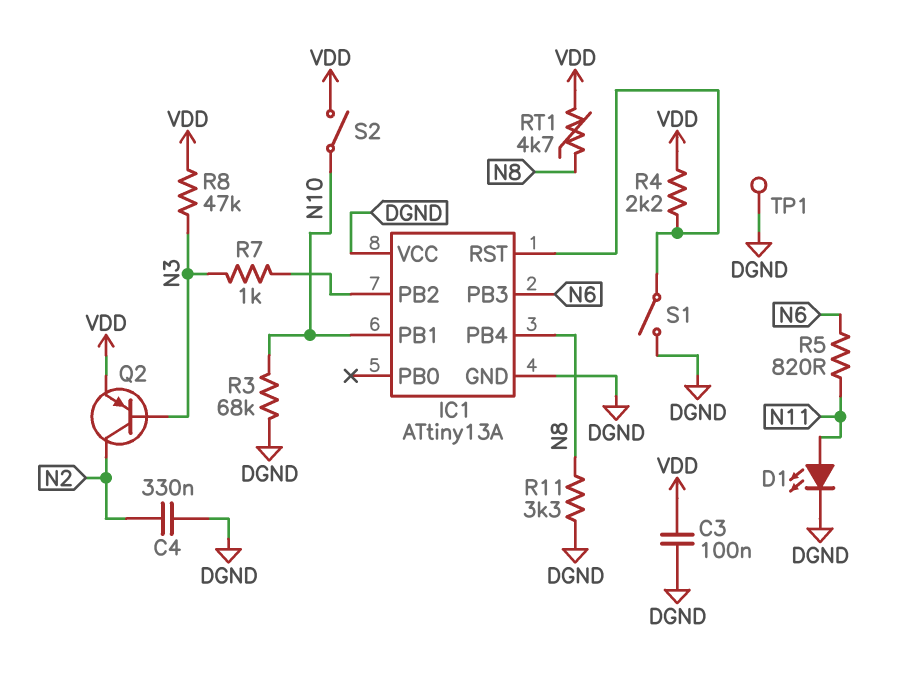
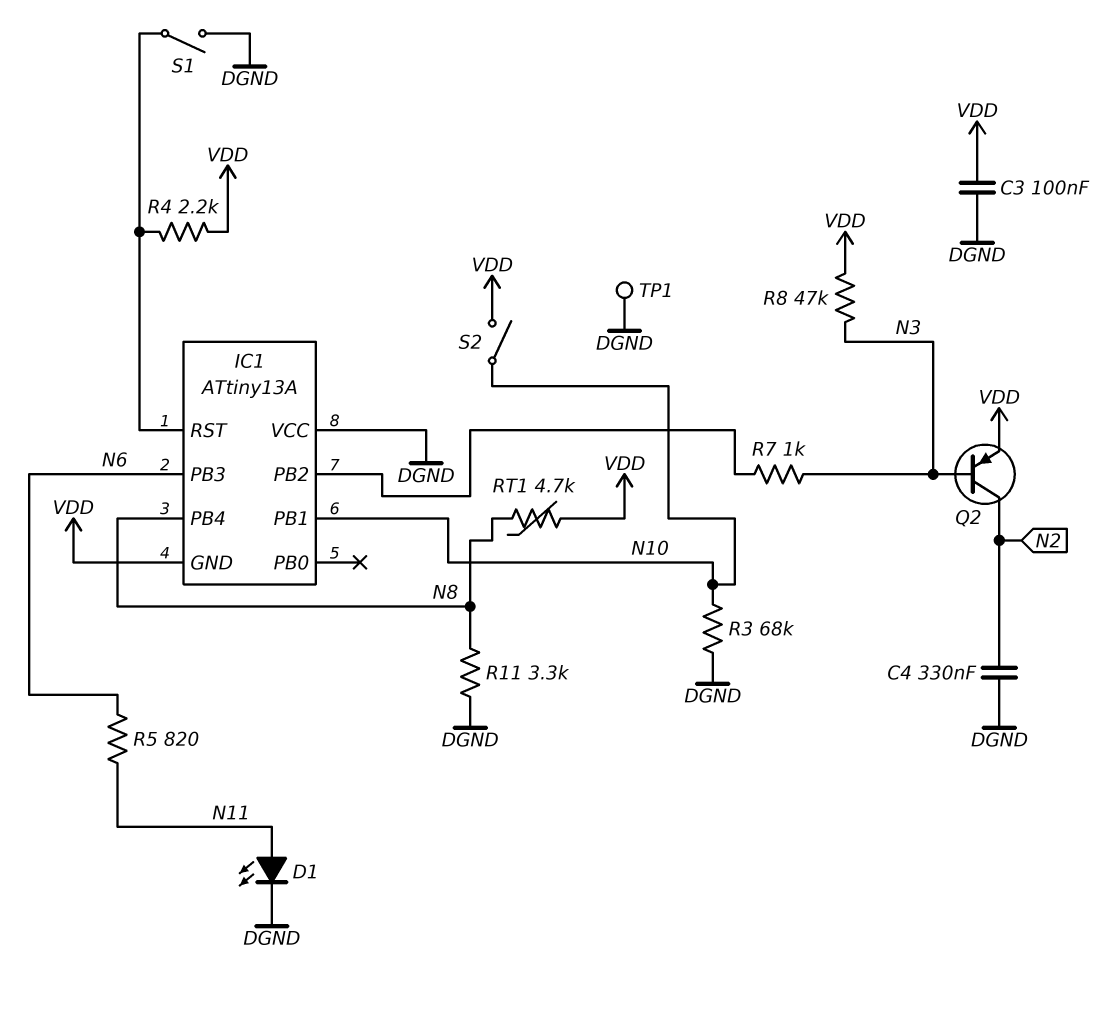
IC1 pin GND: DGND -> VDD

